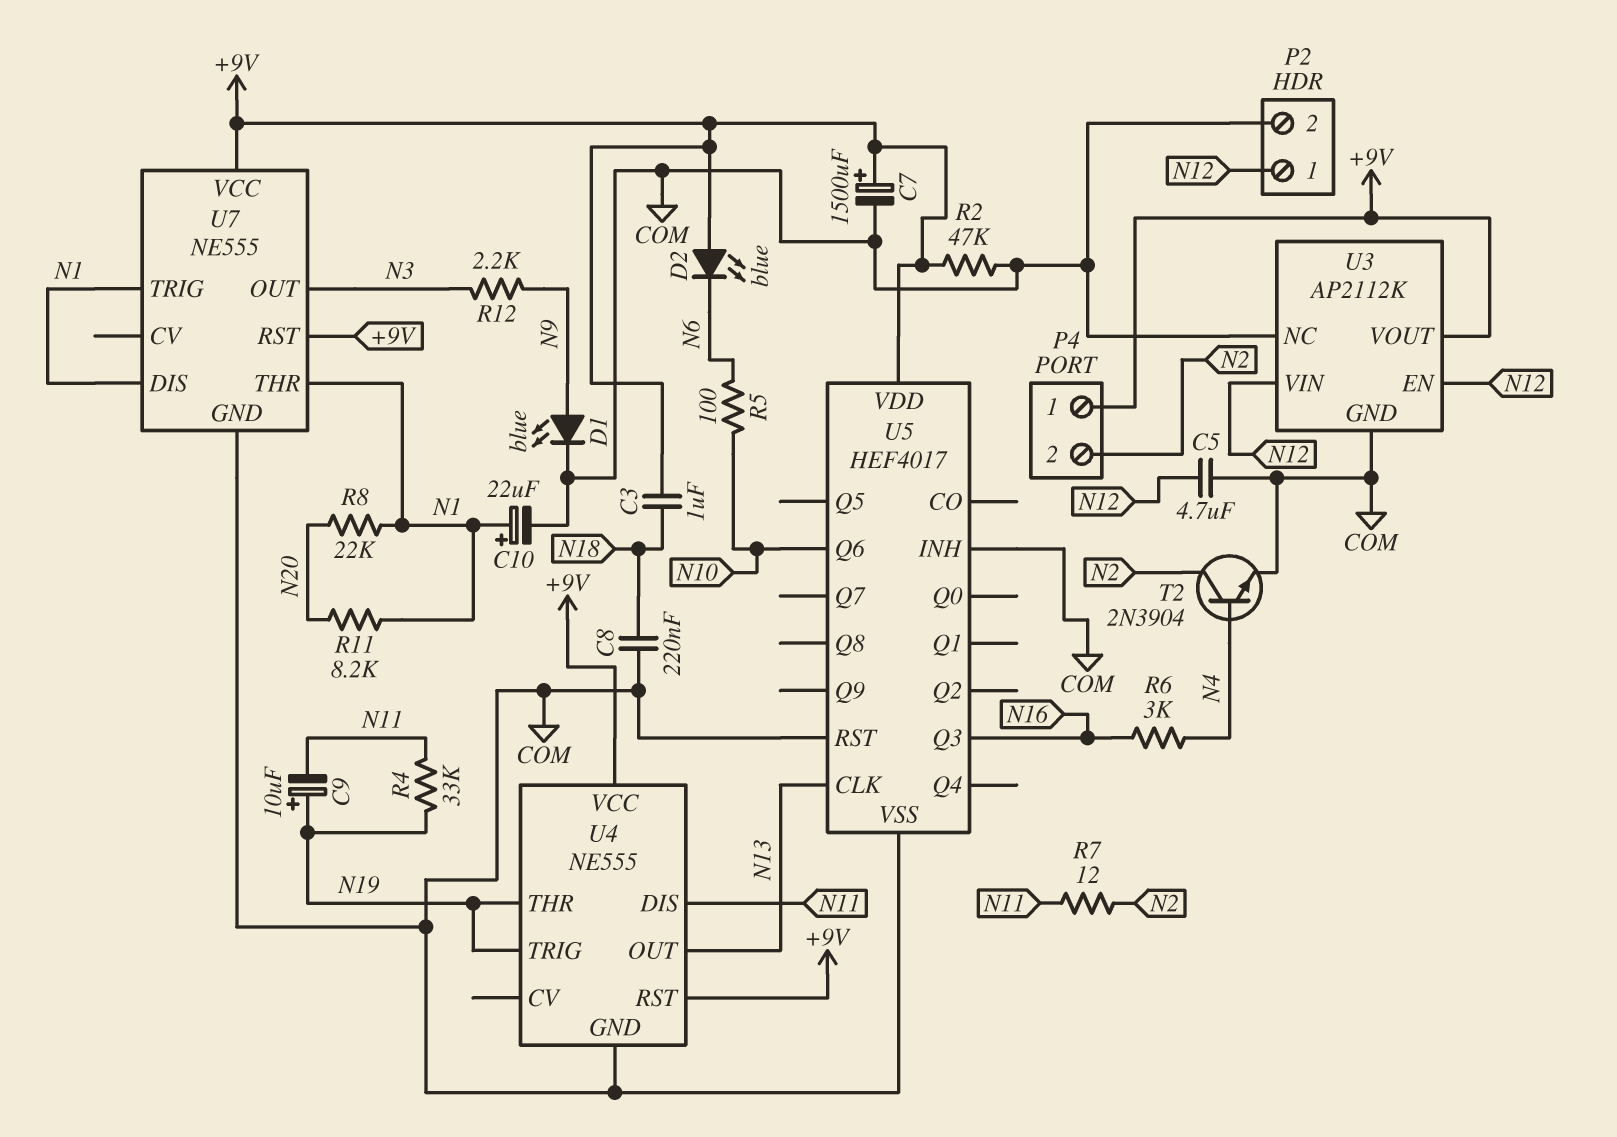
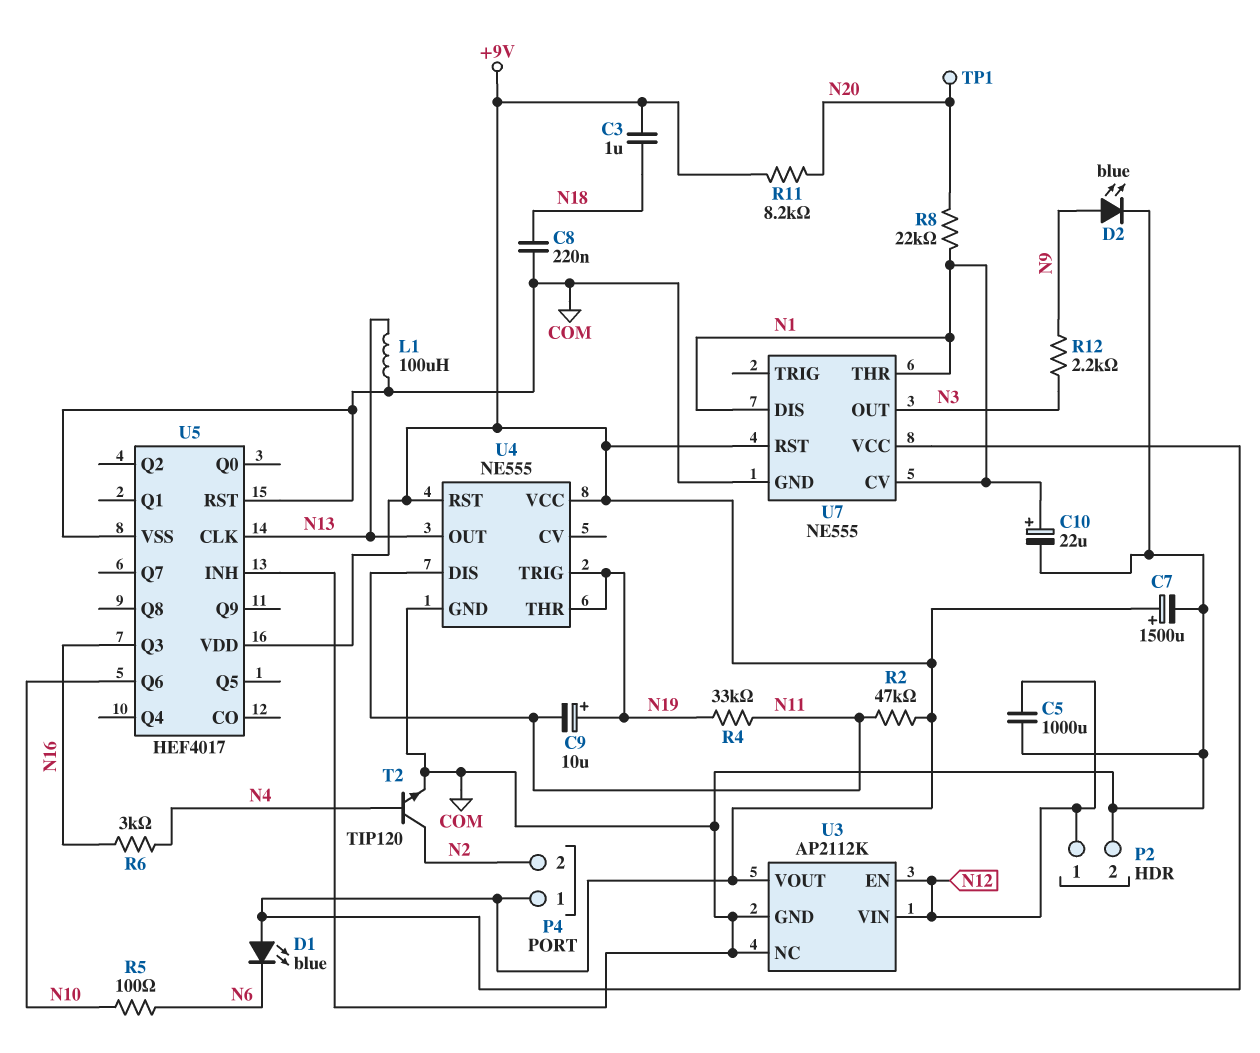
C5: 4.7uF (COM, N12) -> 1000uF (COM, N12)
D1: LED blue (A N9, K COM) -> LED blue (A +9V, K N6)
D2: LED blue (A +9V, K N6) -> LED blue (A N9, K COM)
L1: none -> 100uH (COM, N13)
R2: 47k (+9V, COM) -> 47k (+9V, N11)
R7: 12 (N2, N11) -> none
R11: 8.2k (N1, N20) -> 8.2k (+9V, N20)
T2: NPN 2N3904 (B N4, C N2, E COM) -> NPN TIP120 (B N4, C N2, E COM)
TP1: none -> test point (N20)
U7 pin CV: none -> N1
U7 pin TRIG: N1 -> none

